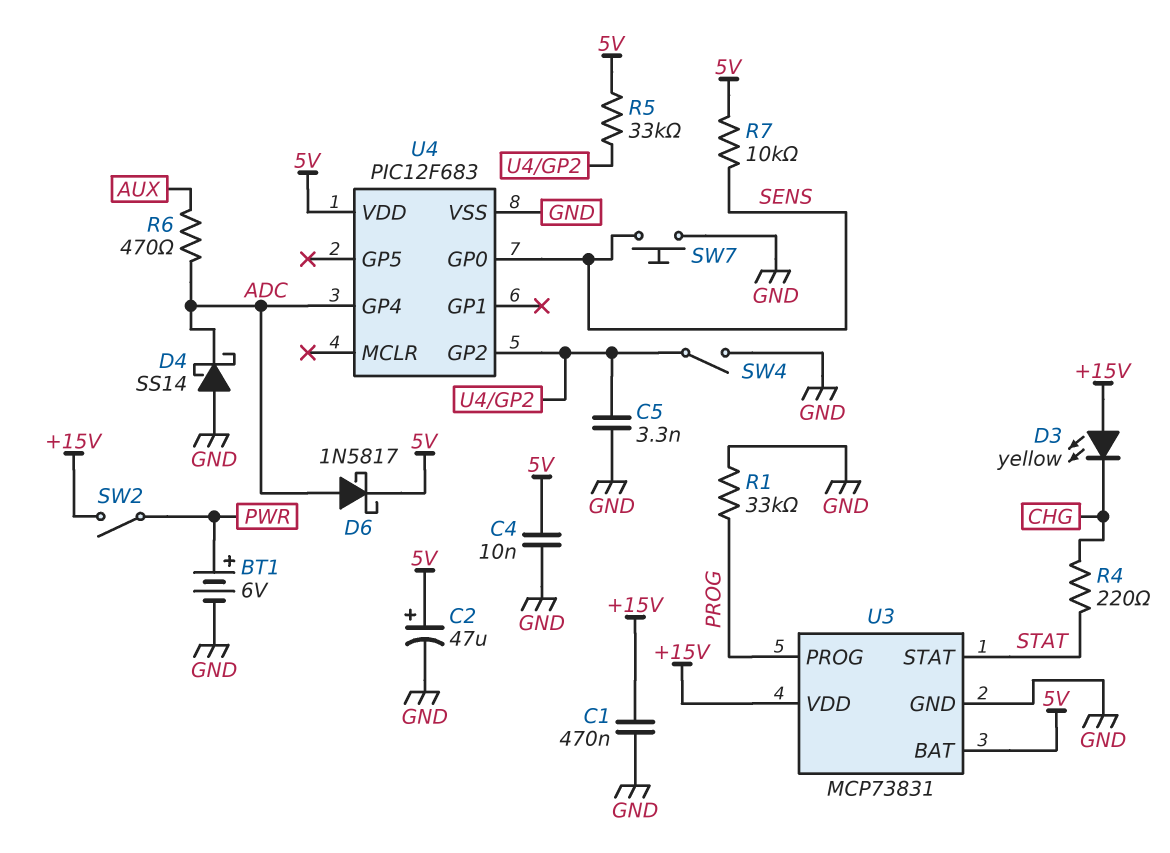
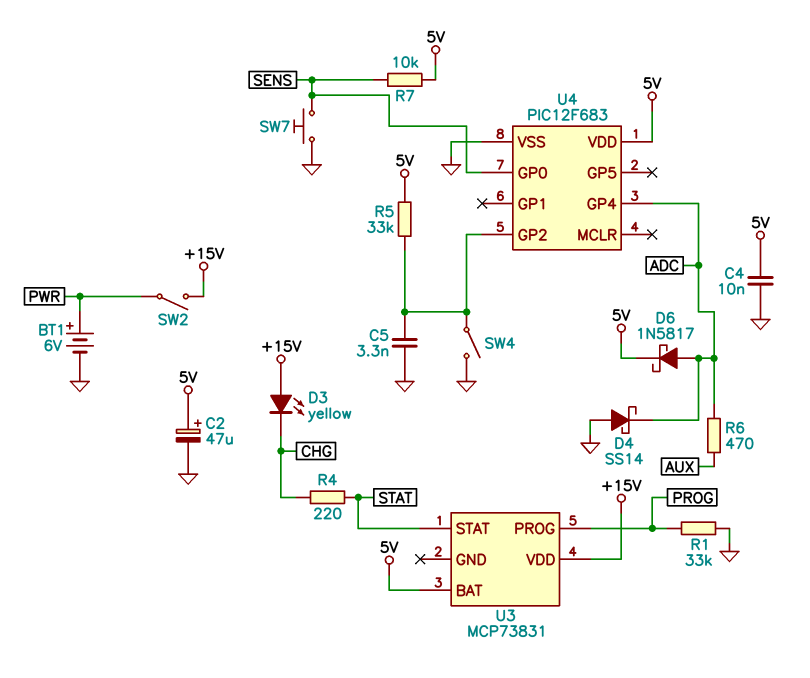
C1: 470nF (+15V, GND) -> none
U3 pin GND: GND -> none

